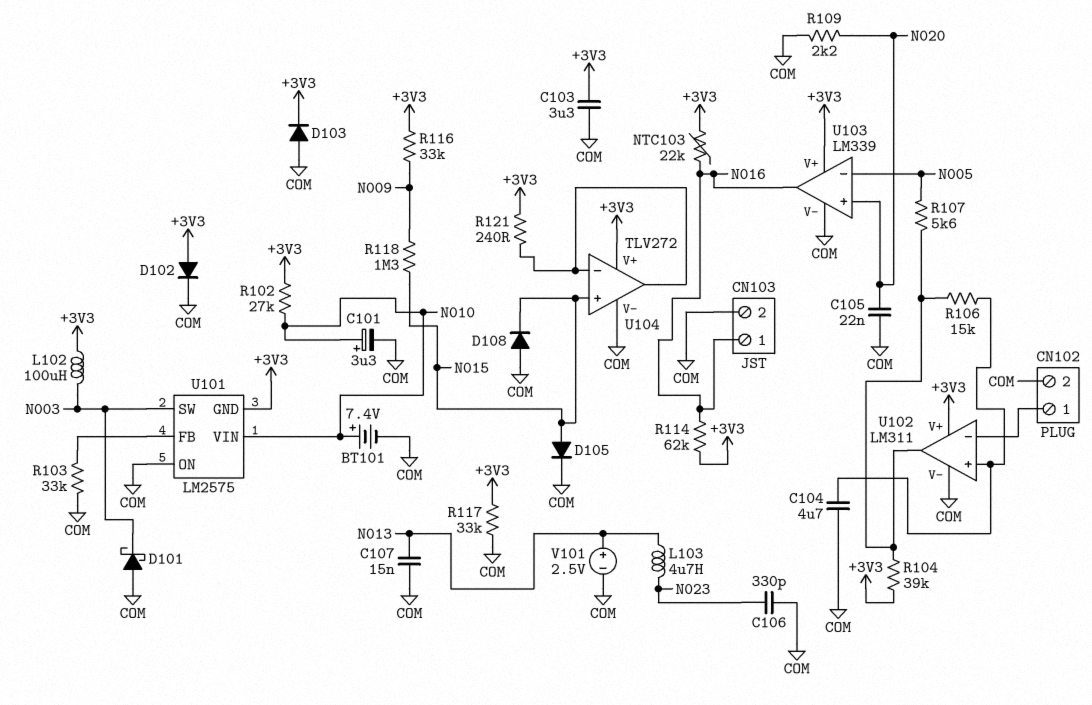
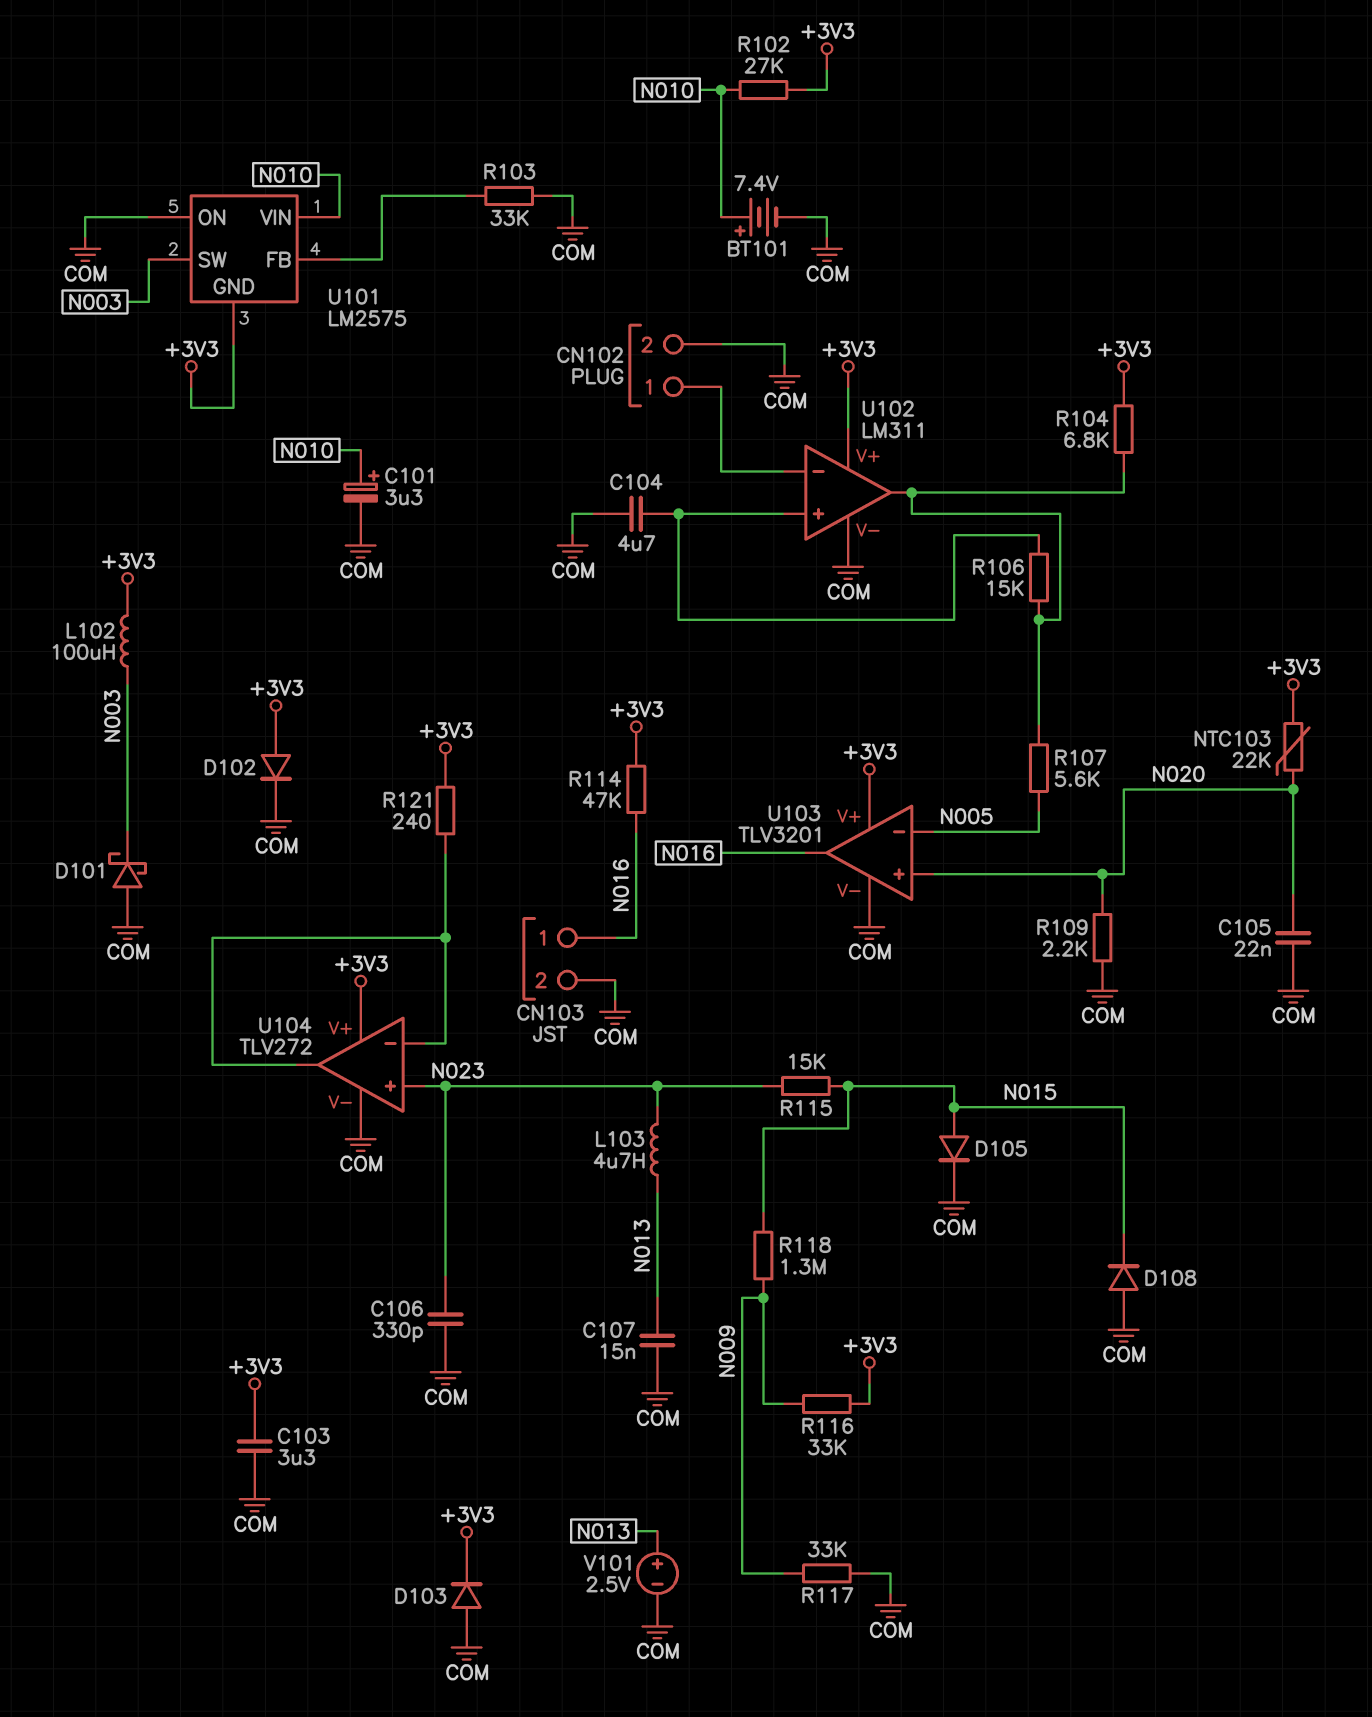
NTC103: 22k (+3V3, N016) -> 22k (+3V3, N020)
R104: 39k (+3V3, U102/out) -> 6.8k (+3V3, U102/out)
R114: 62k (+3V3, N016) -> 47k (+3V3, N016)
R115: none -> 15k (N015, N023)
R117: 33k (+3V3, COM) -> 33k (COM, N009)
U103: LM339 -> TLV3201
U104 pin in+: N015 -> N023

